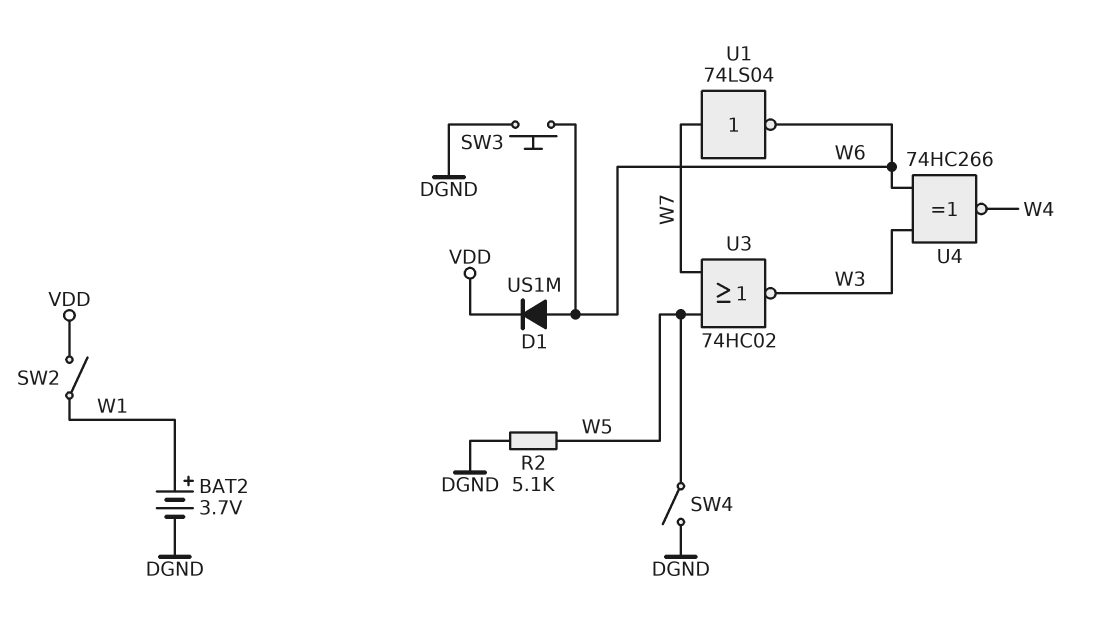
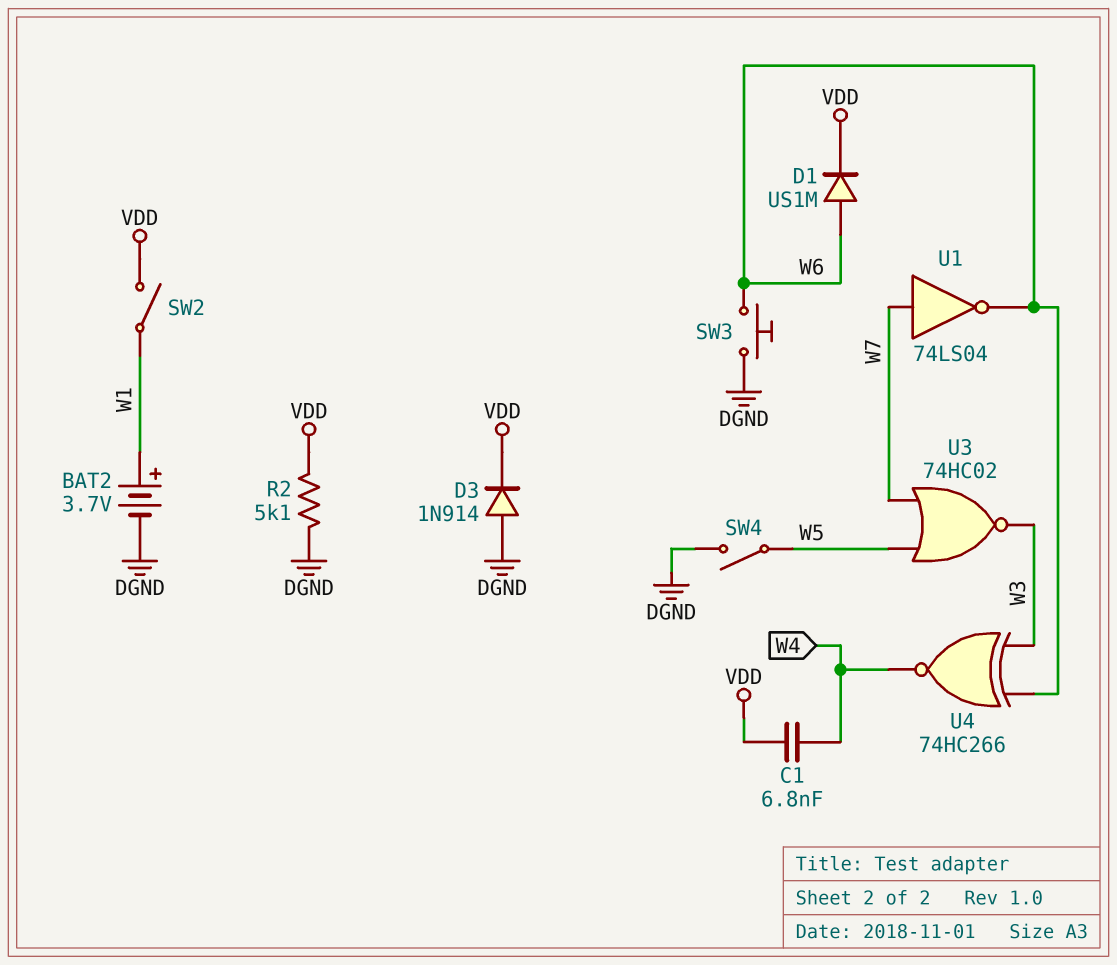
C1: none -> 6.8nF (VDD, W4)
D3: none -> diode 1N914 (A DGND, K VDD)
R2: 5.1k (DGND, W5) -> 5.1k (DGND, VDD)

